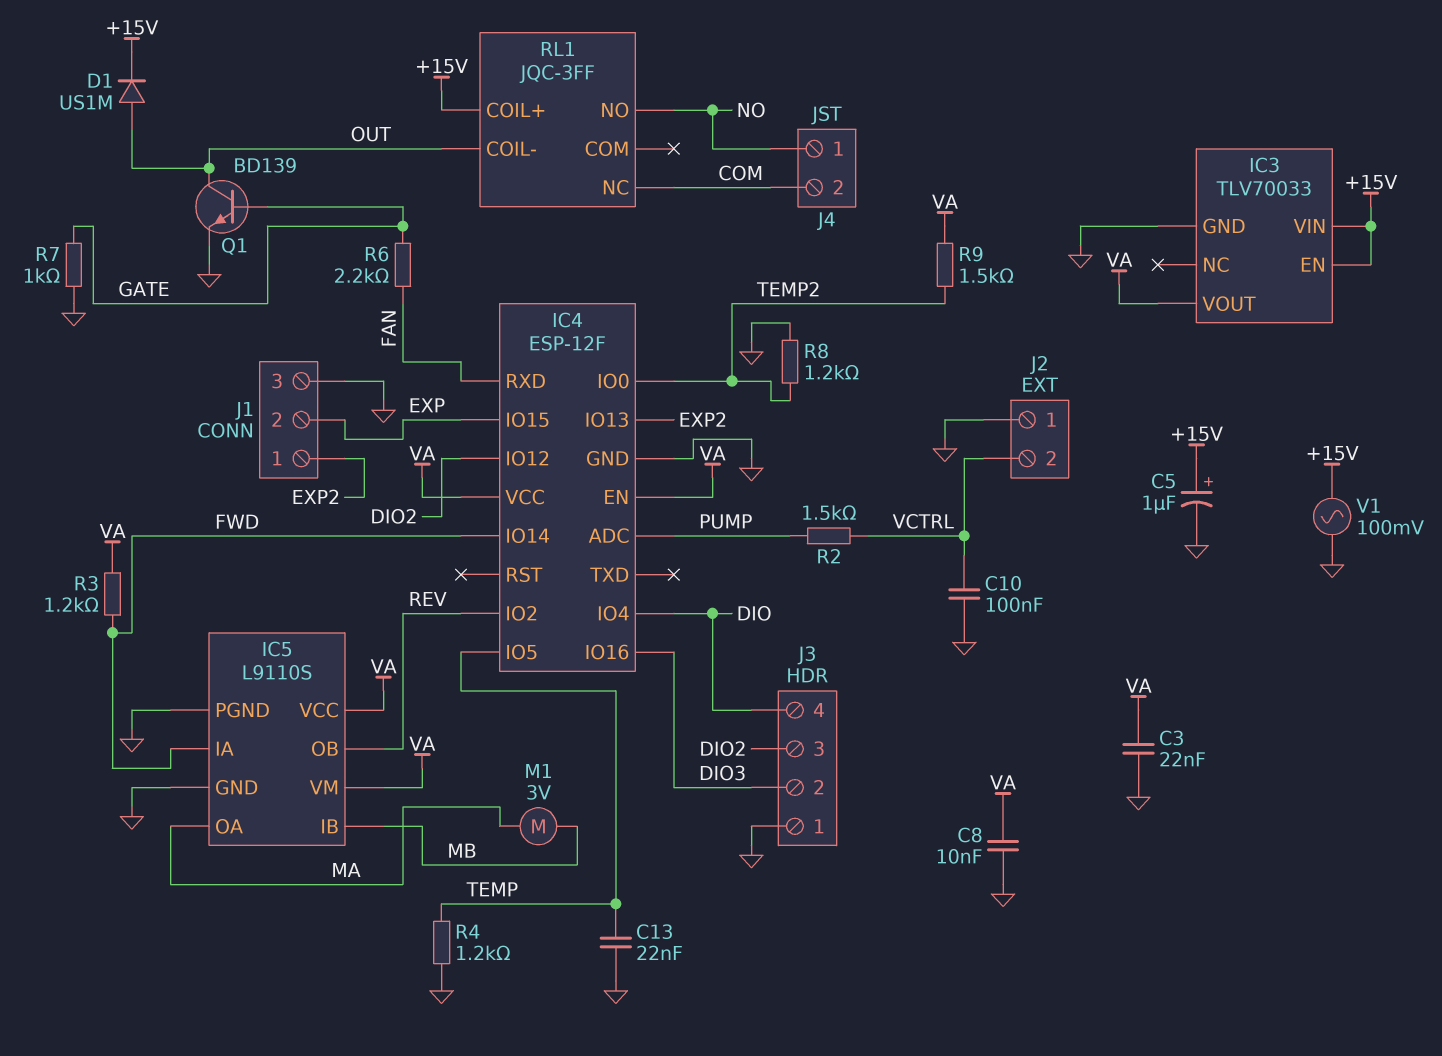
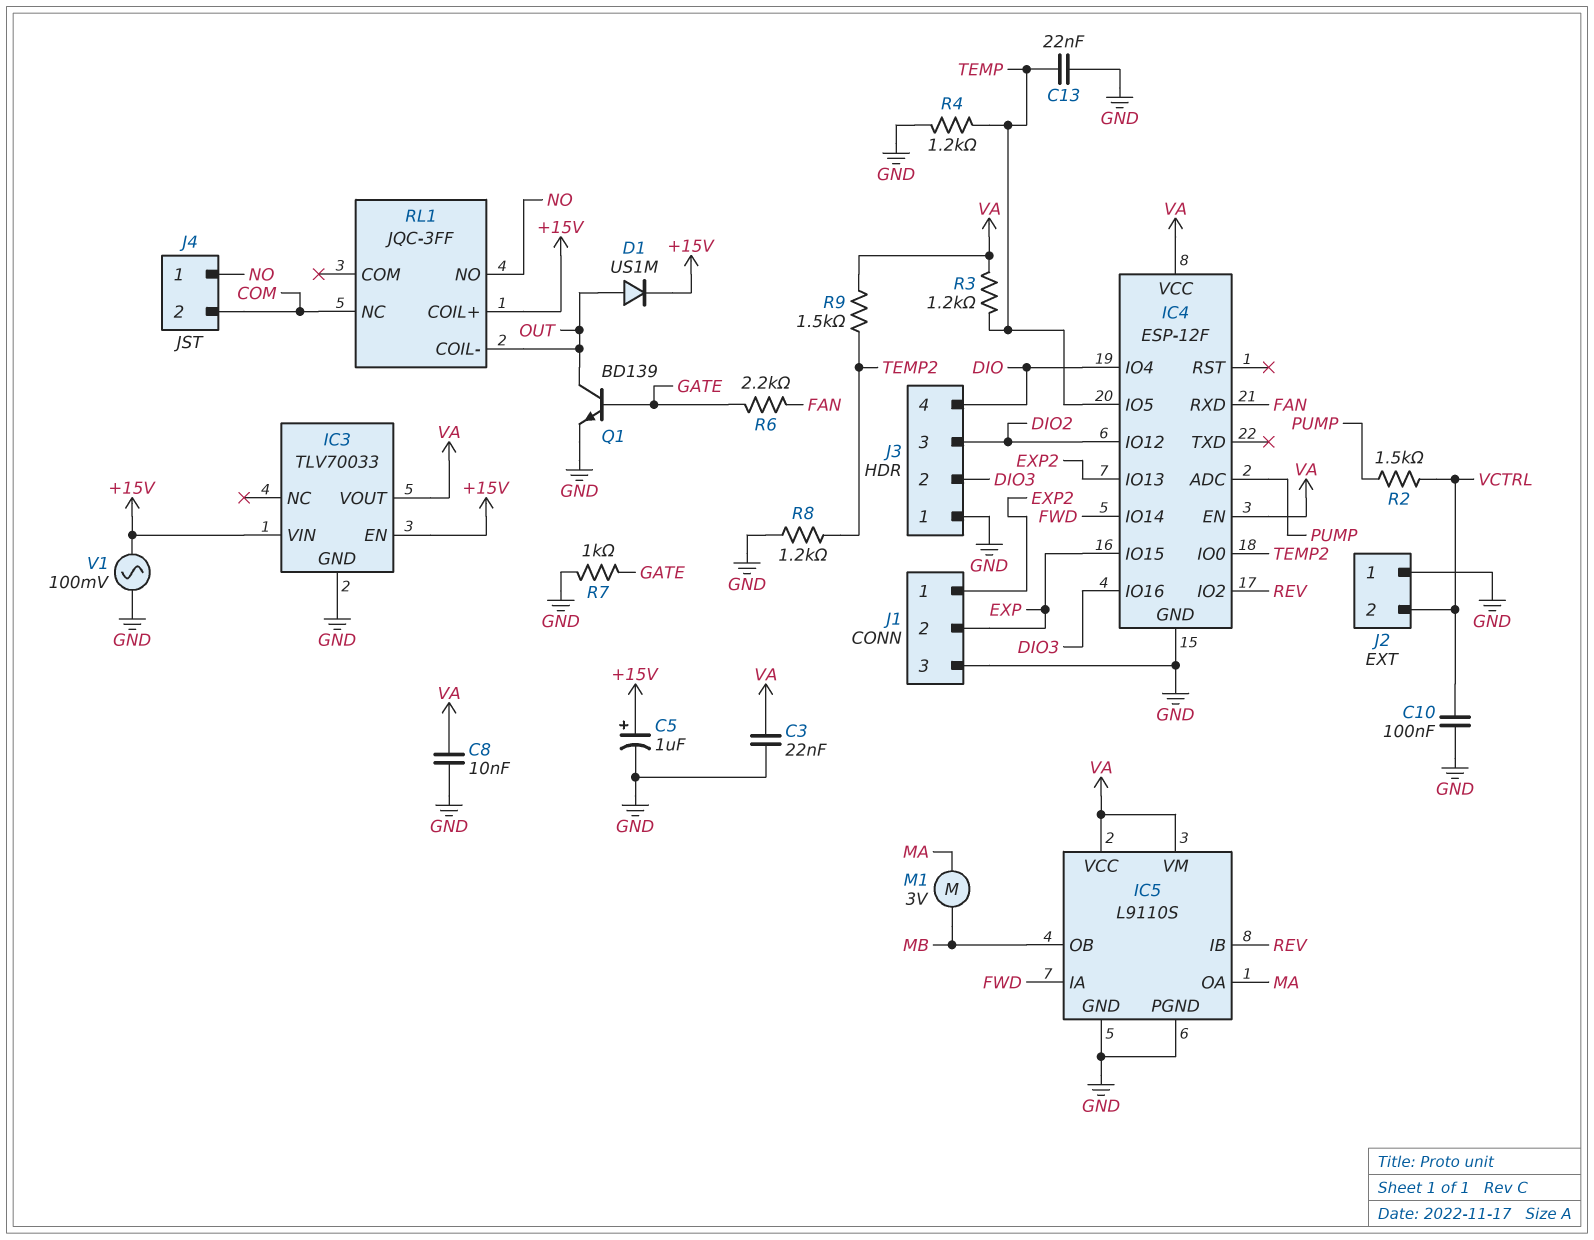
IC5 pin IB: MB -> REV
IC5 pin OB: REV -> MB
R3: 1.2k (FWD, VA) -> 1.2k (TEMP, VA)

